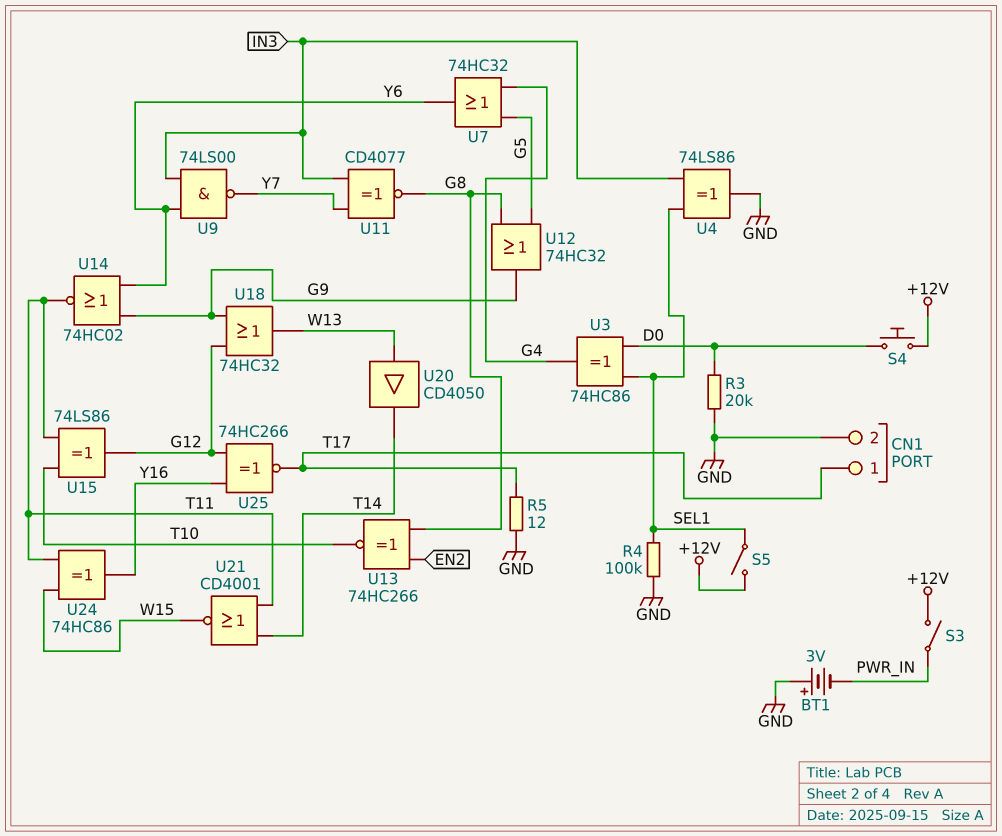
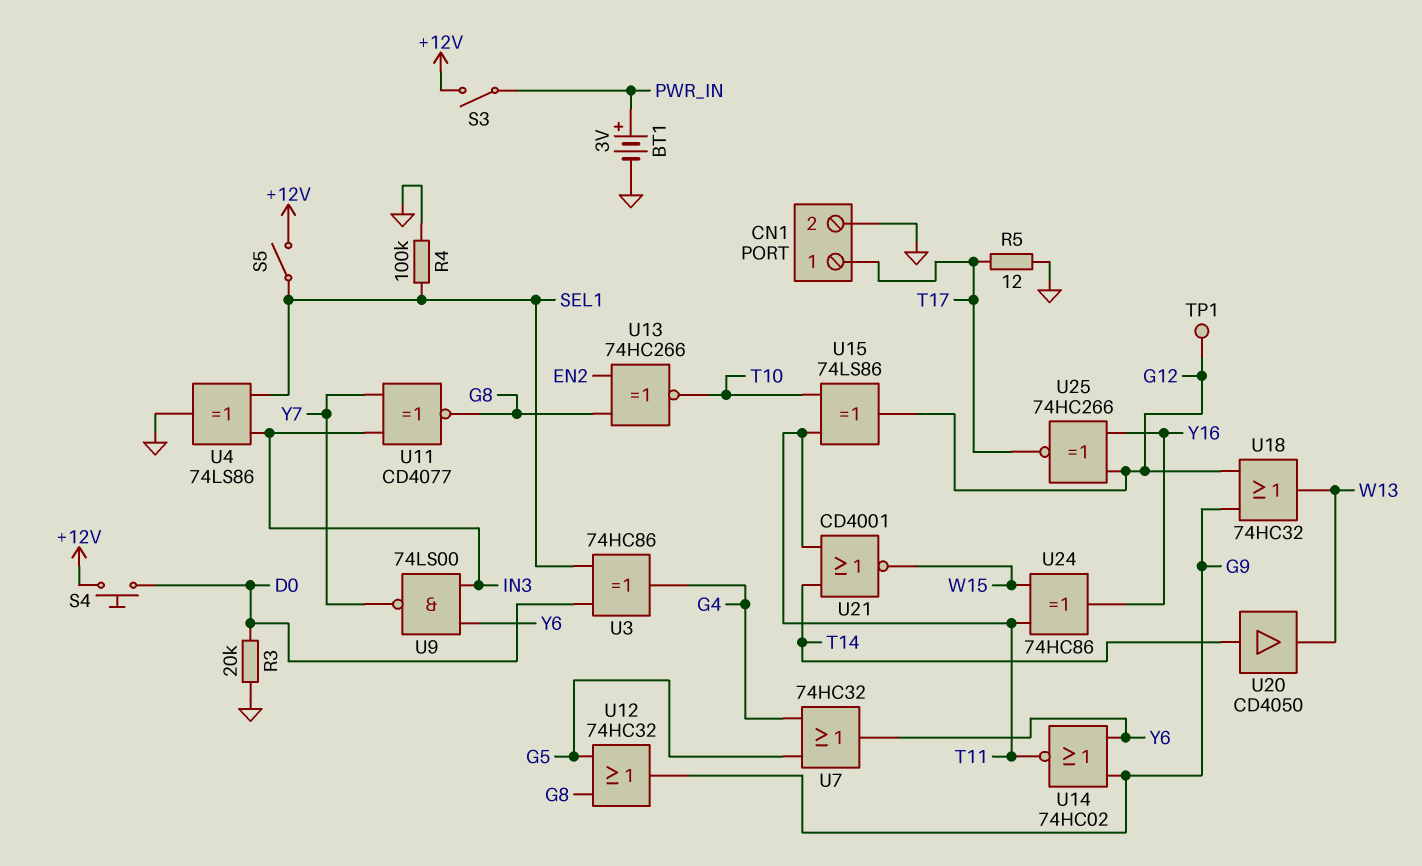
BT1: 3V (plus GND, minus PWR_IN) -> 3V (plus PWR_IN, minus GND)
TP1: none -> test point (G12)
U20: buffer CD4050 (in W13, out T14) -> buffer CD4050 (in T14, out W13)

